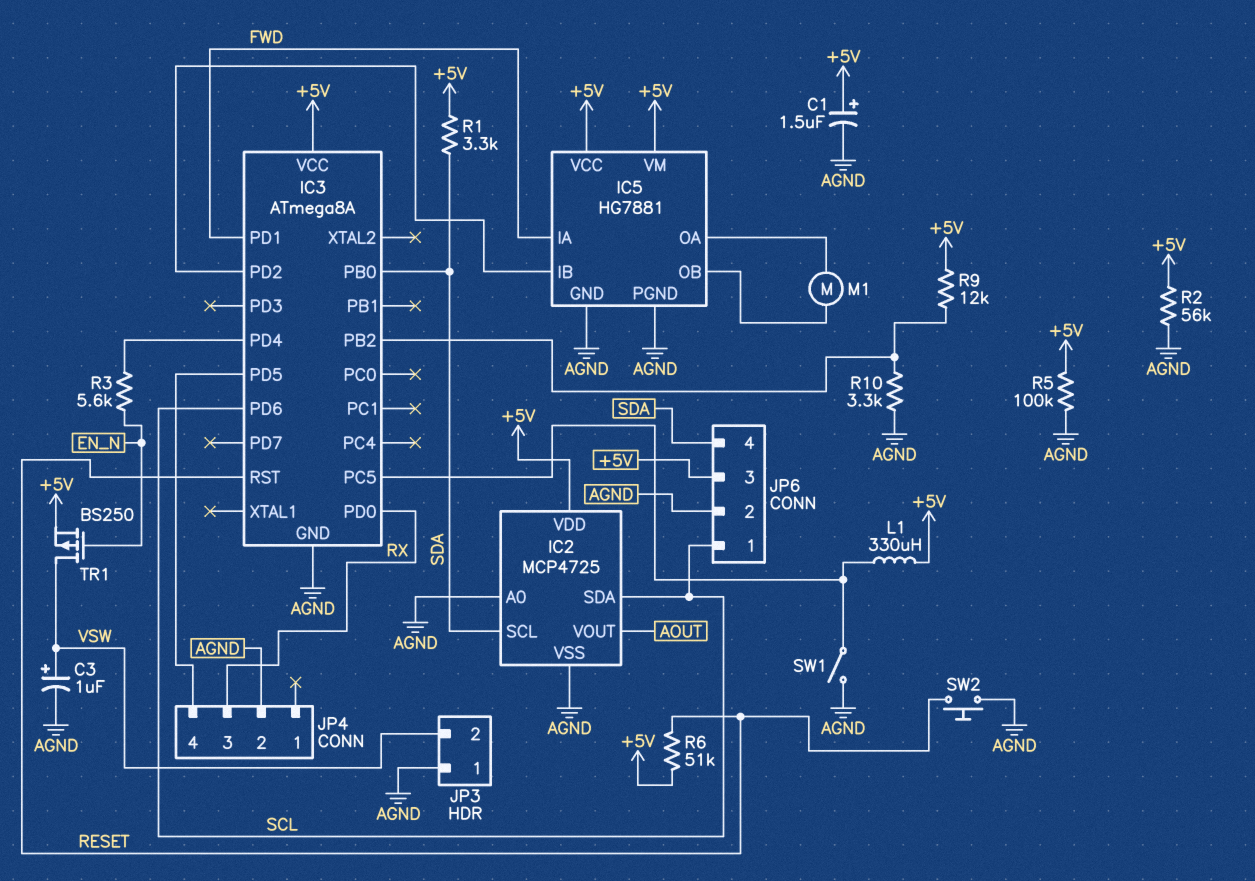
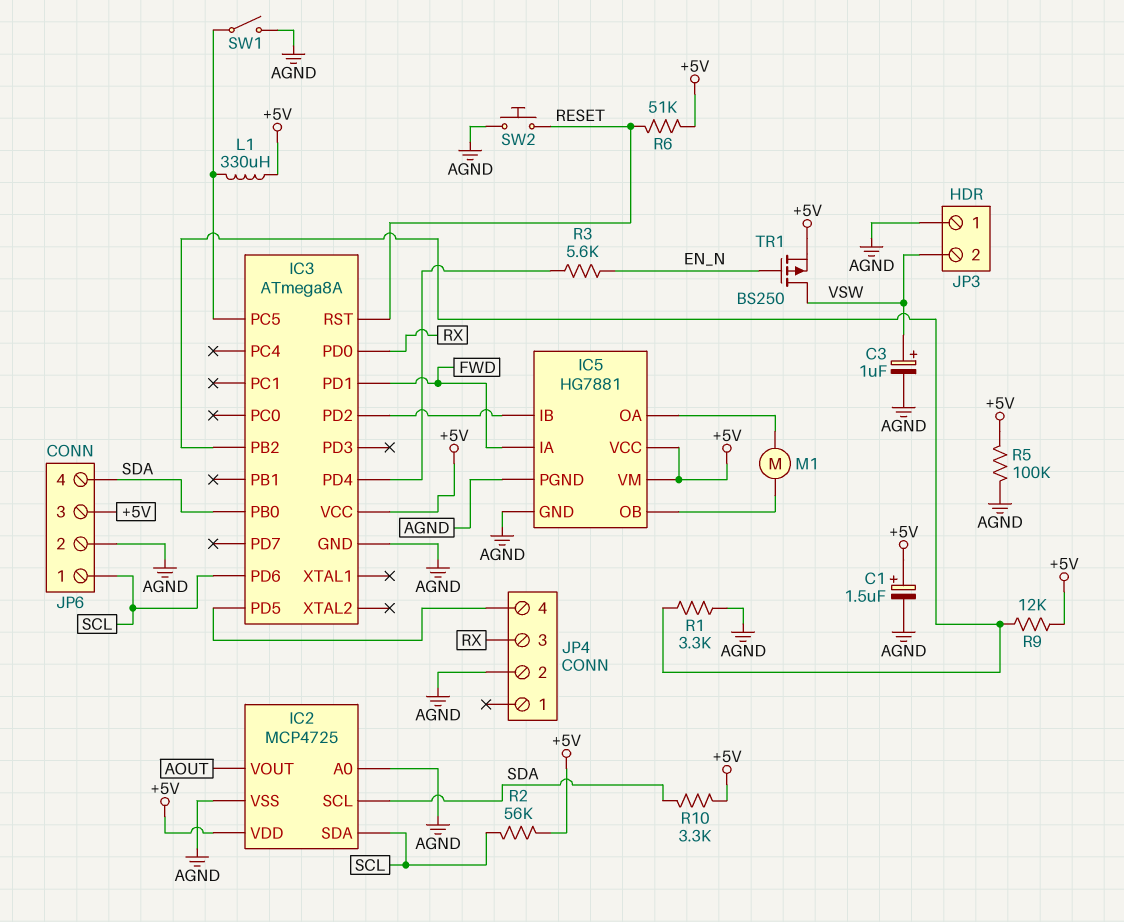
R1: 3.3k (+5V, SDA) -> 3.3k (AGND, IC3/PB2)
R2: 56k (+5V, AGND) -> 56k (+5V, SCL)
R10: 3.3k (AGND, IC3/PB2) -> 3.3k (+5V, SDA)

